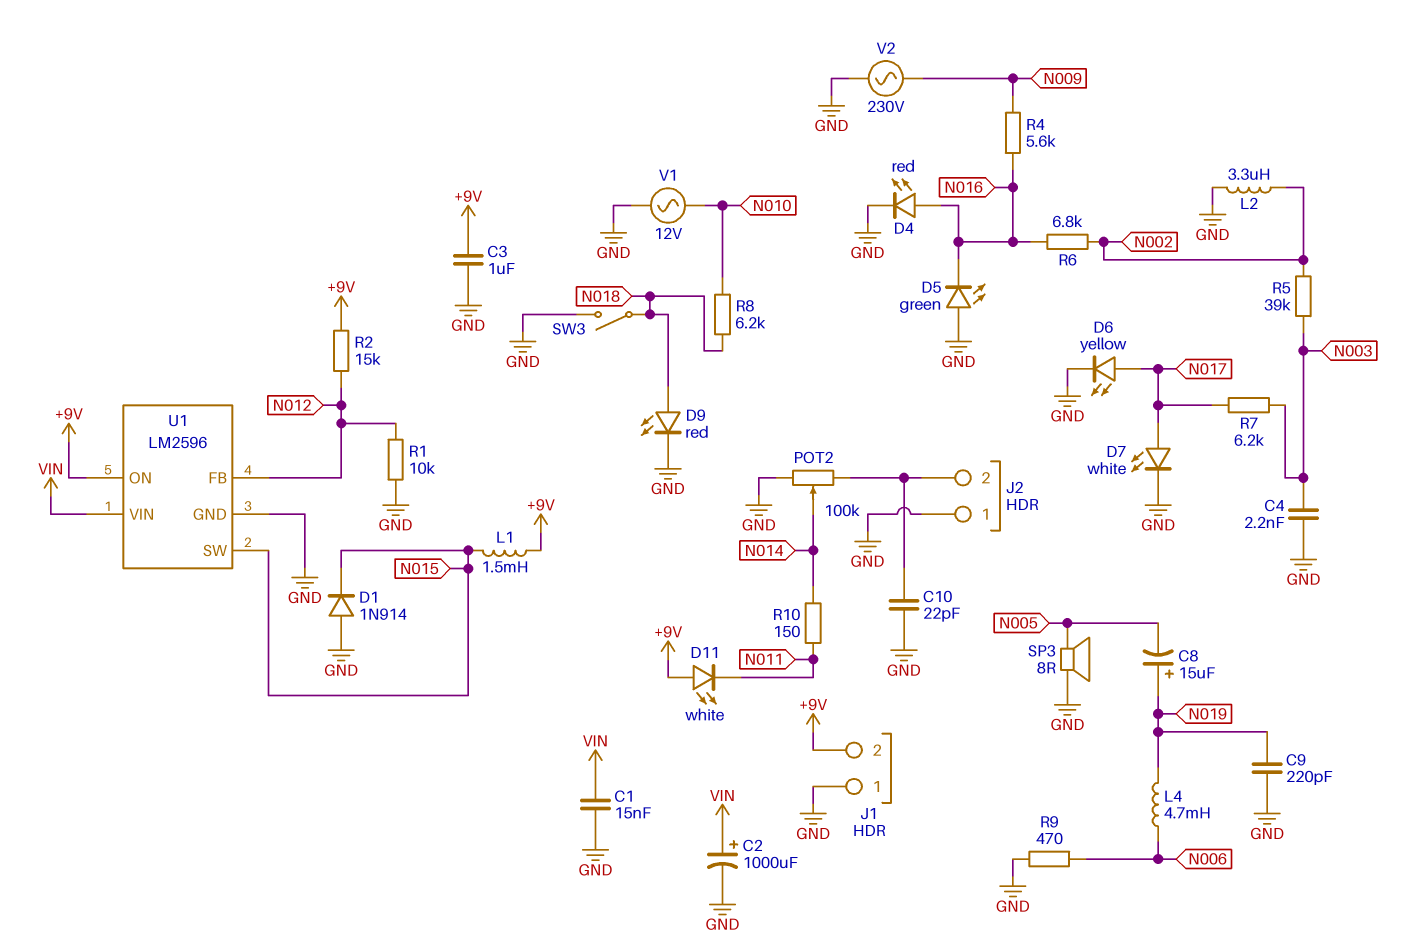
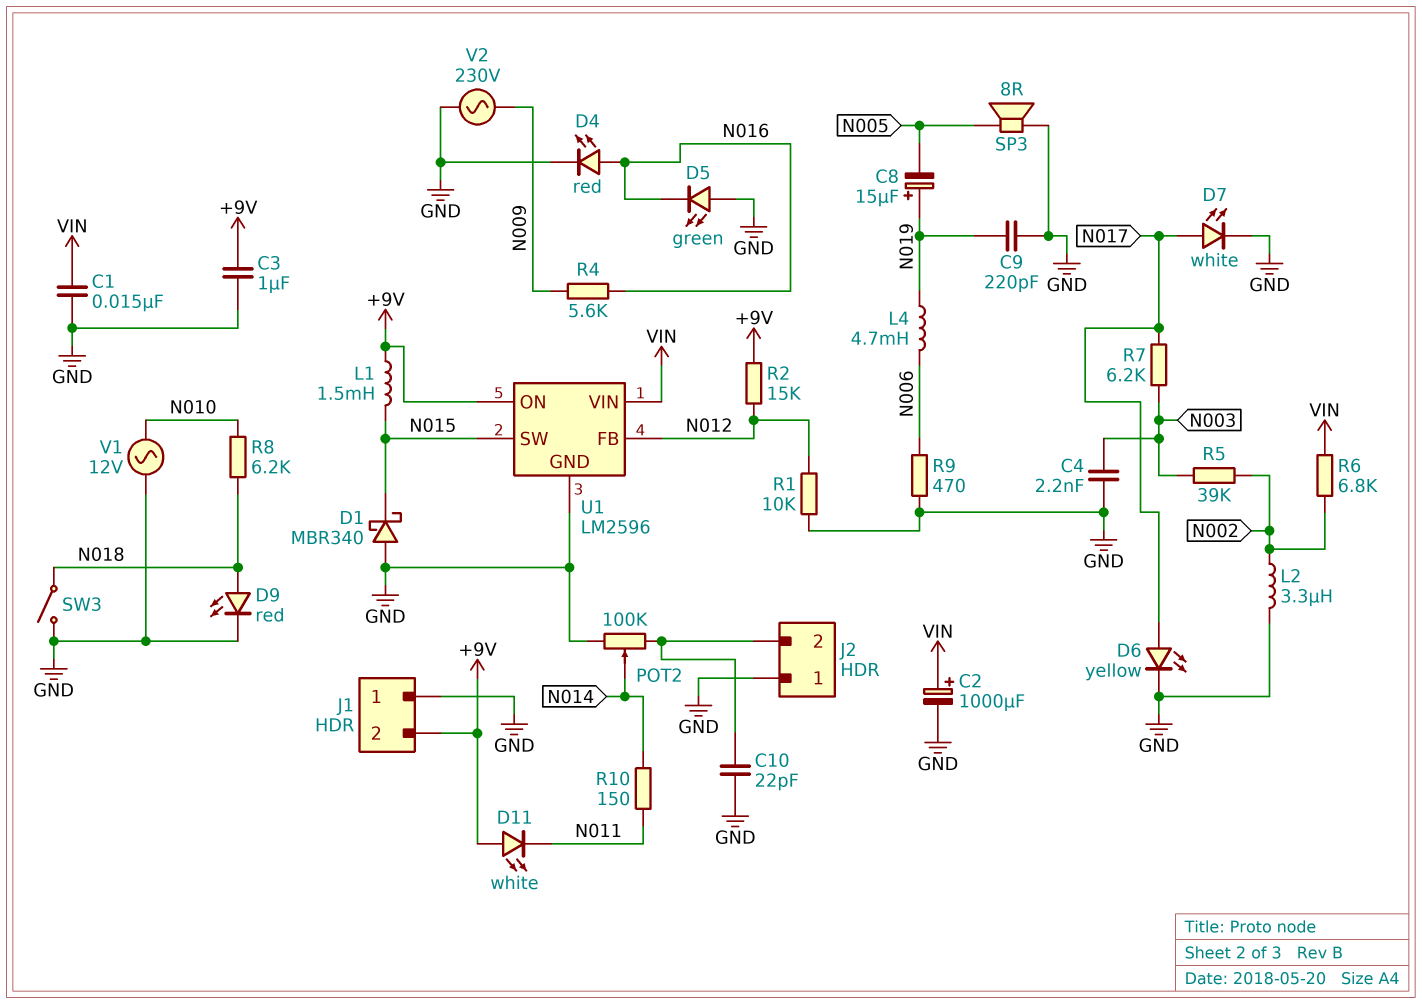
D1: diode 1N914 (A GND, K N015) -> schottky MBR340 (A GND, K N015)
R6: 6.8k (N002, N016) -> 6.8k (N002, VIN)

